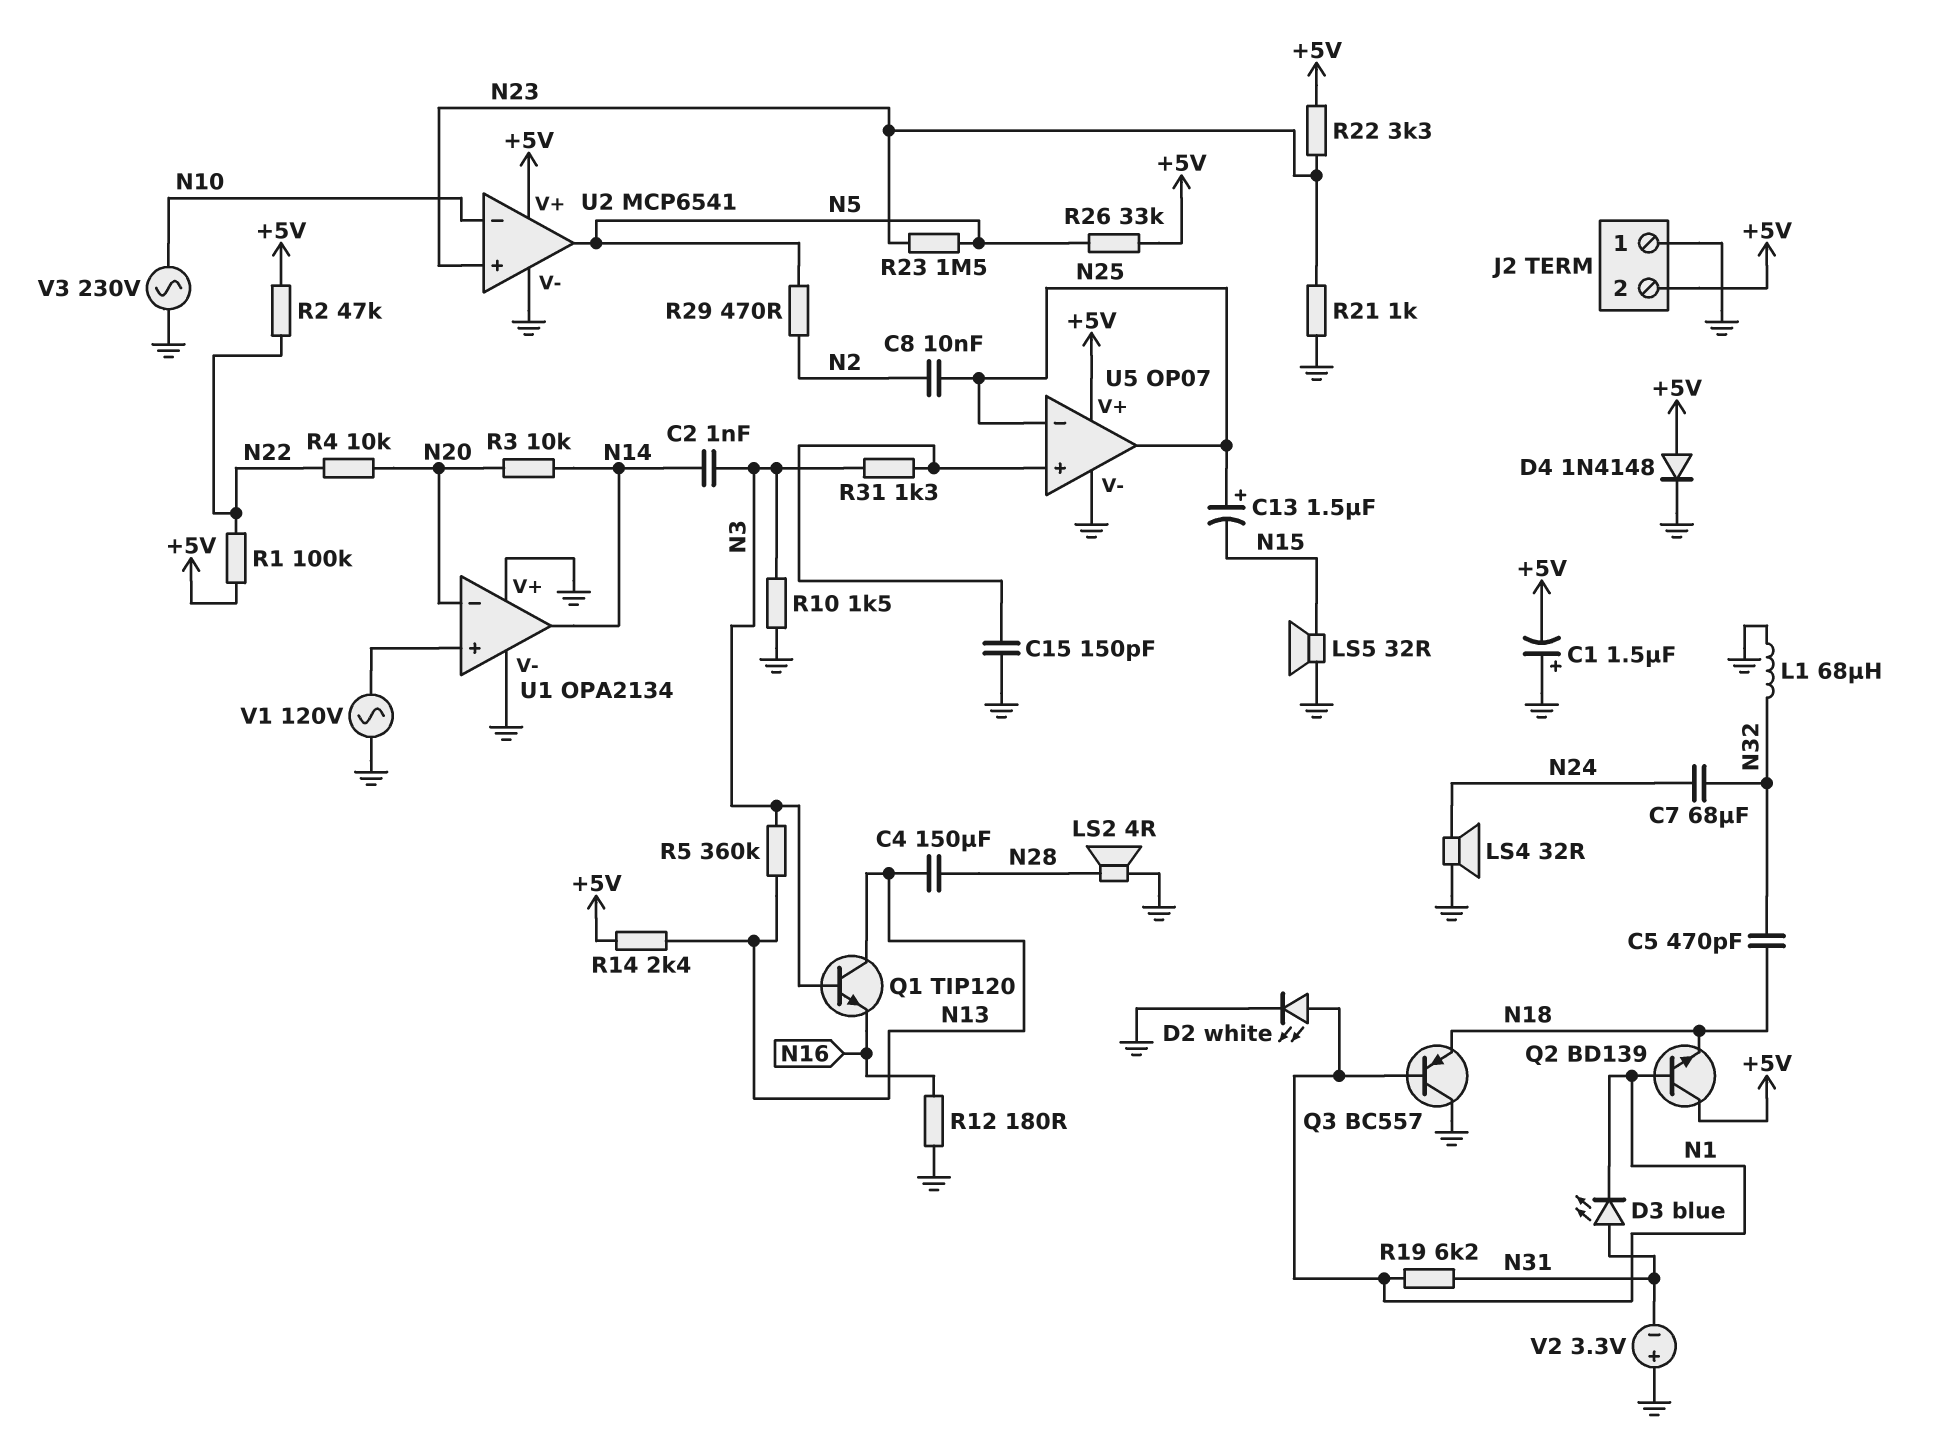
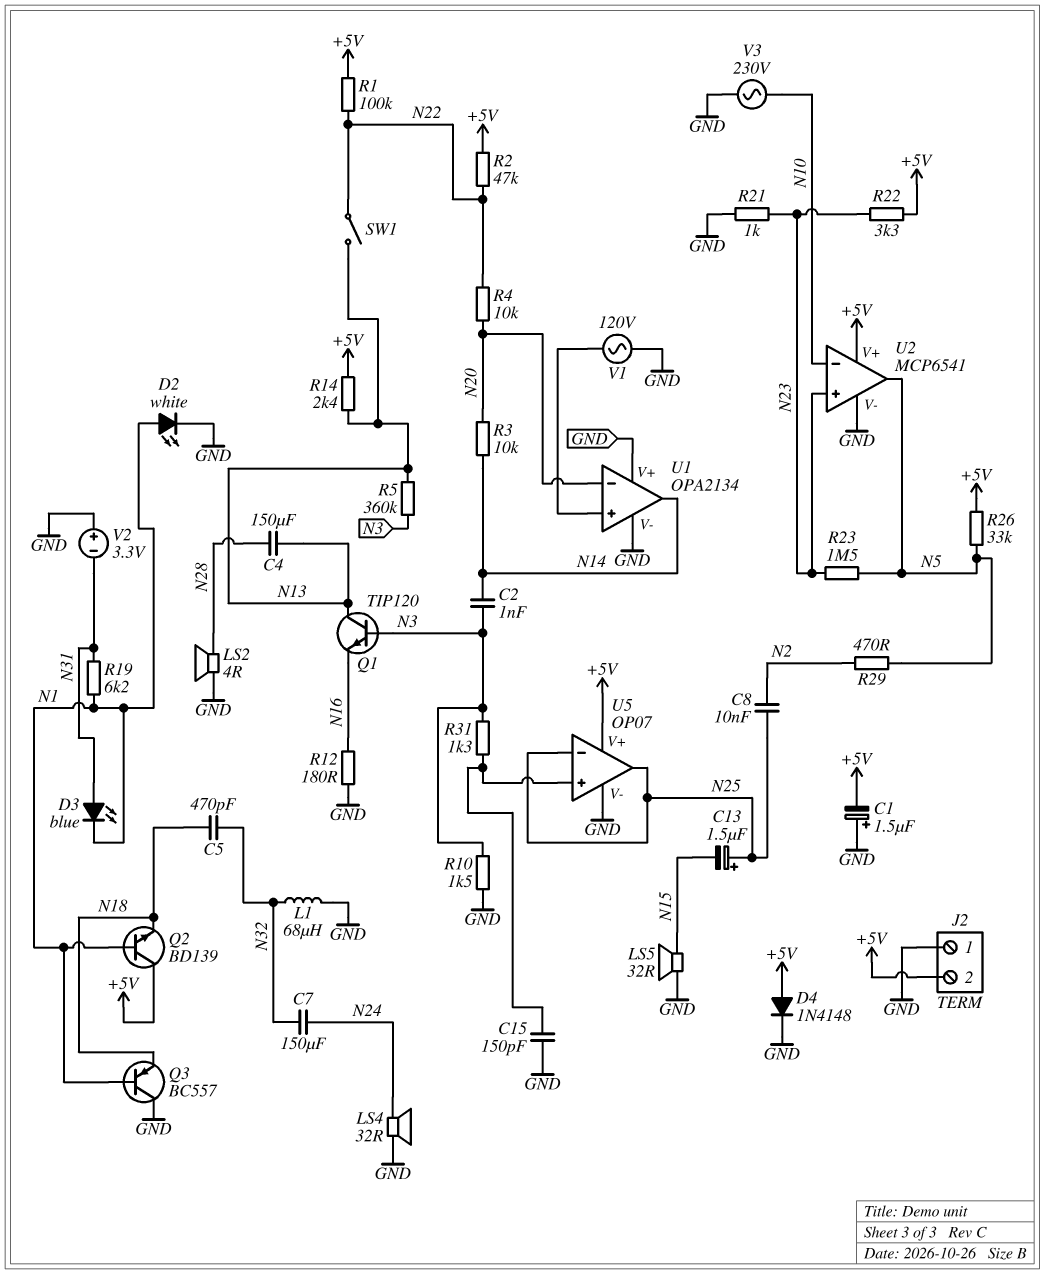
C7: 68uF (N24, N32) -> 150uF (N24, N32)
SW1: none -> switch (N13, N22)

